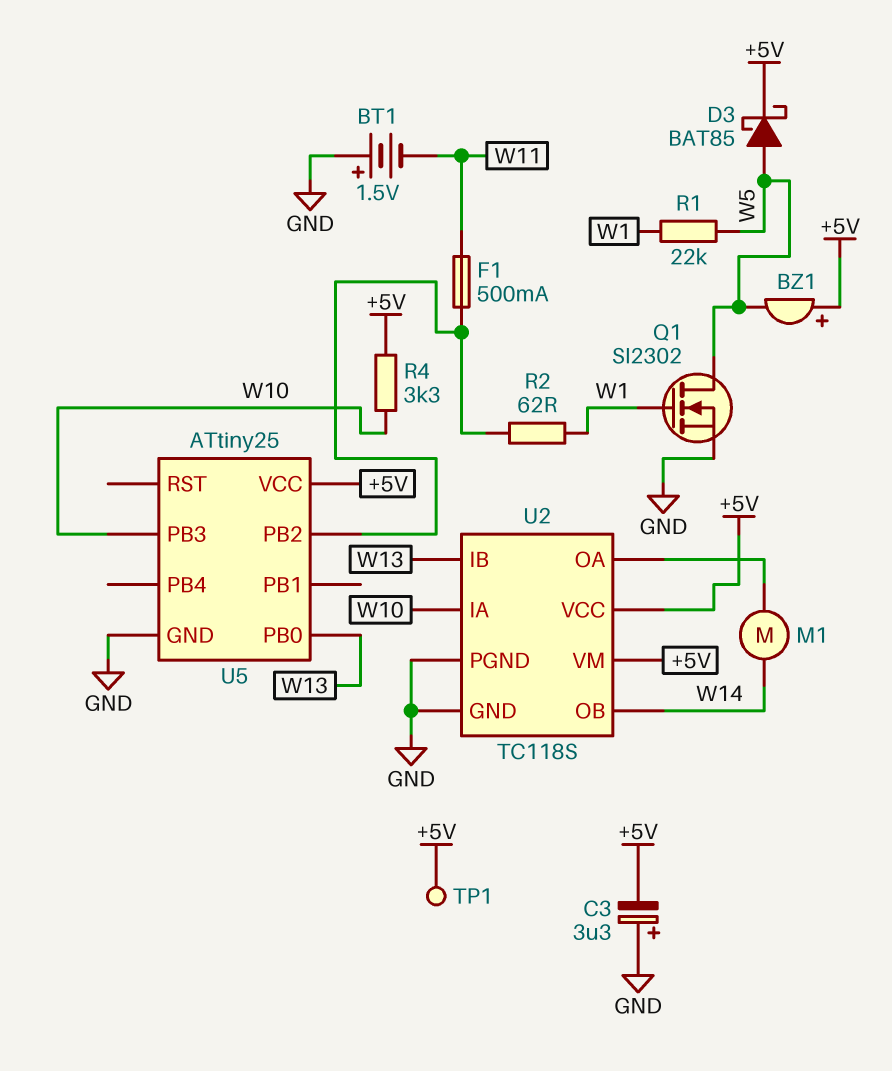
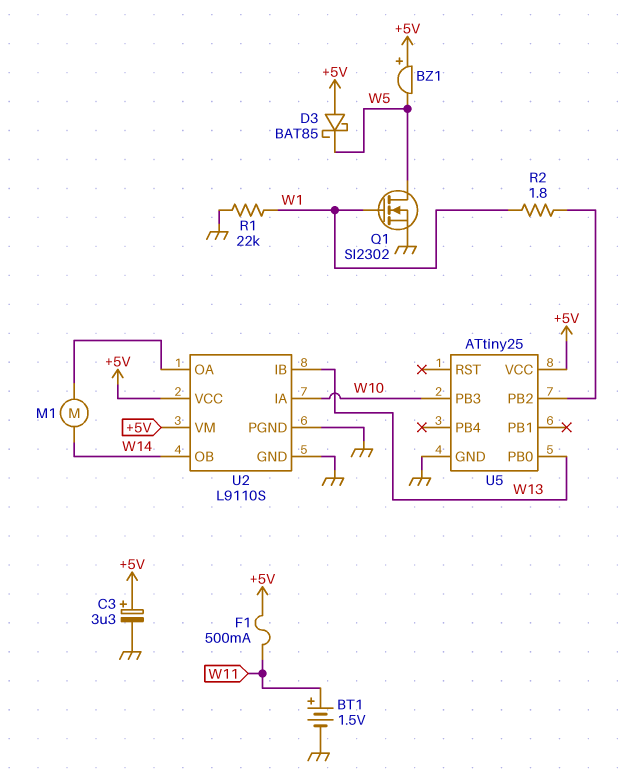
BT1: 1.5V (plus GND, minus W11) -> 1.5V (plus W11, minus GND)
C3: 3.3uF (plus GND, minus +5V) -> 3.3uF (plus +5V, minus GND)
D3: schottky BAT85 (A W5, K +5V) -> schottky BAT85 (A +5V, K W5)
F1: 500mA (U5/PB2, W11) -> 500mA (+5V, W11)
R1: 22k (W1, W5) -> 22k (GND, W1)
R2: 62 (U5/PB2, W1) -> 1.8 (U5/PB2, W1)
R4: 3.3k (+5V, W10) -> none
TP1: test point (+5V) -> none
U2: TC118S -> L9110S

